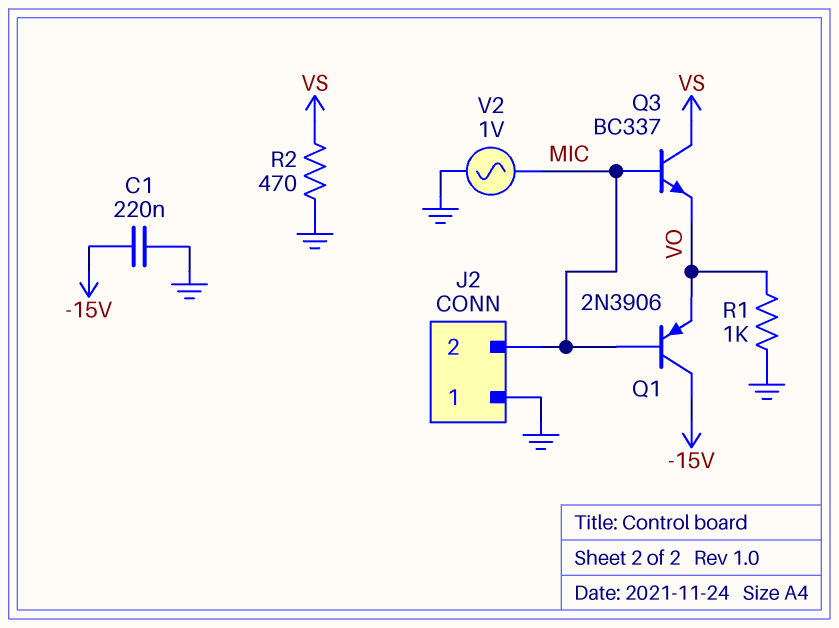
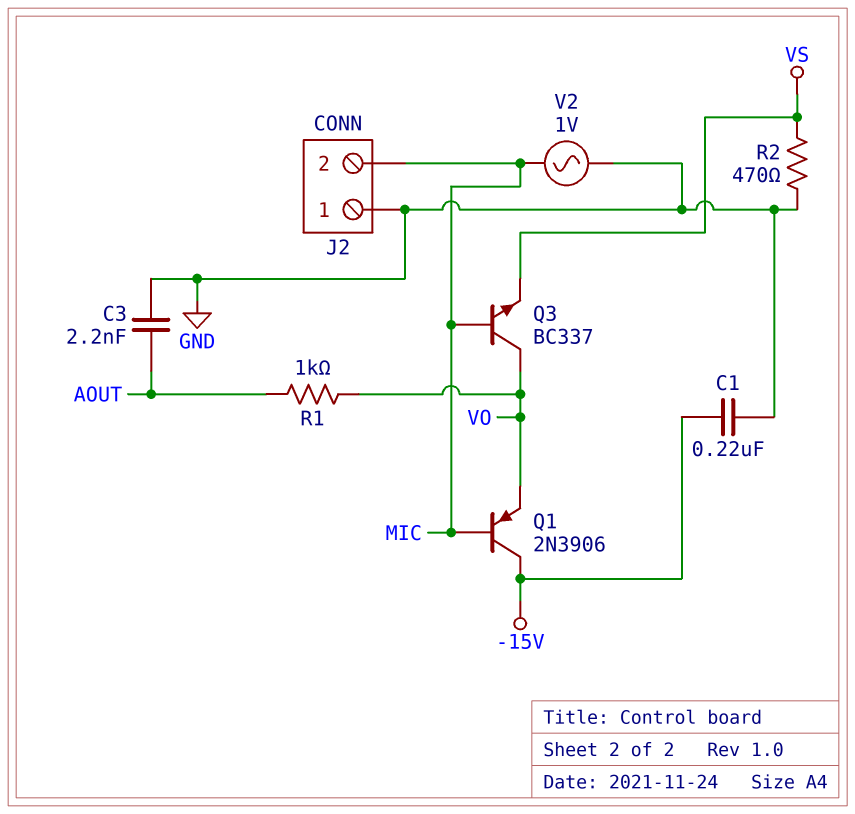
C3: none -> 2.2nF (AOUT, GND)
Q3: NPN BC337 (B MIC, C VS, E VO) -> NPN BC337 (B MIC, C VO, E VS)
R1: 1k (GND, VO) -> 1k (AOUT, VO)

